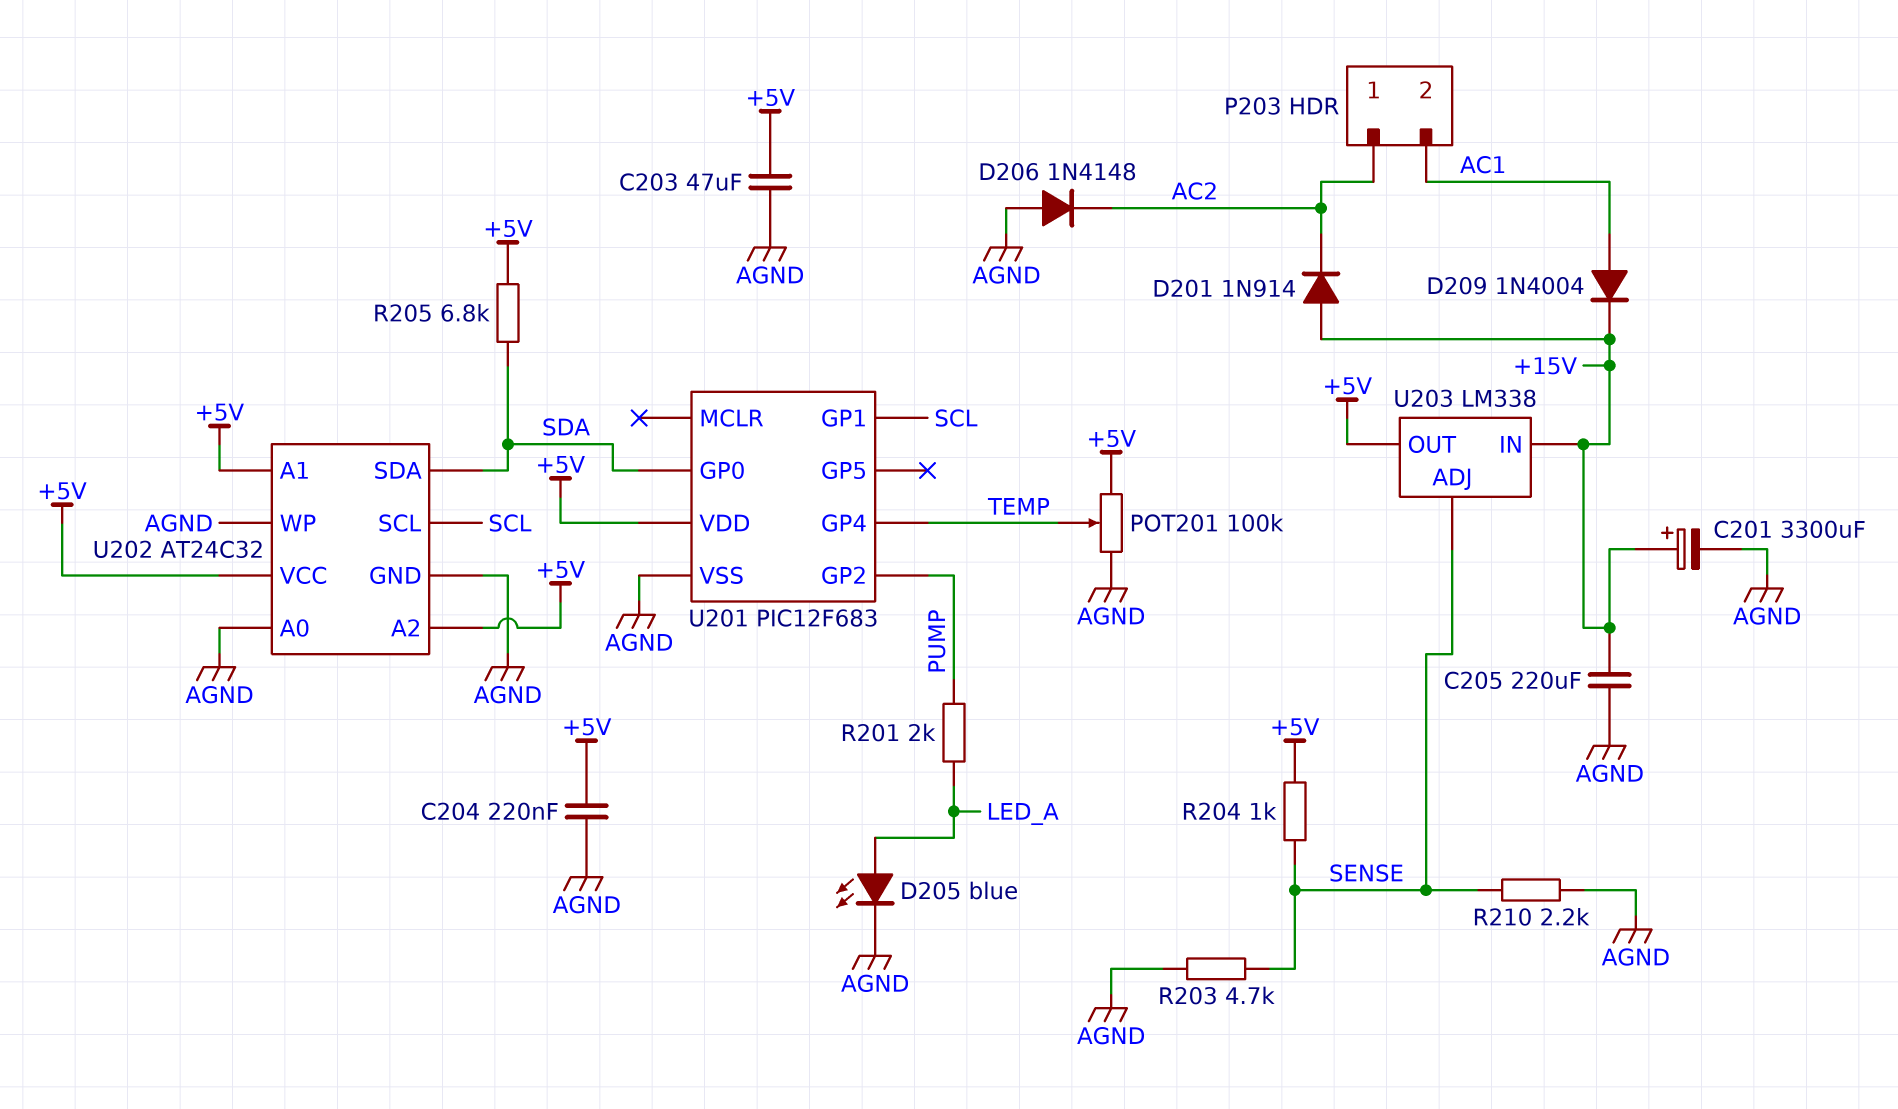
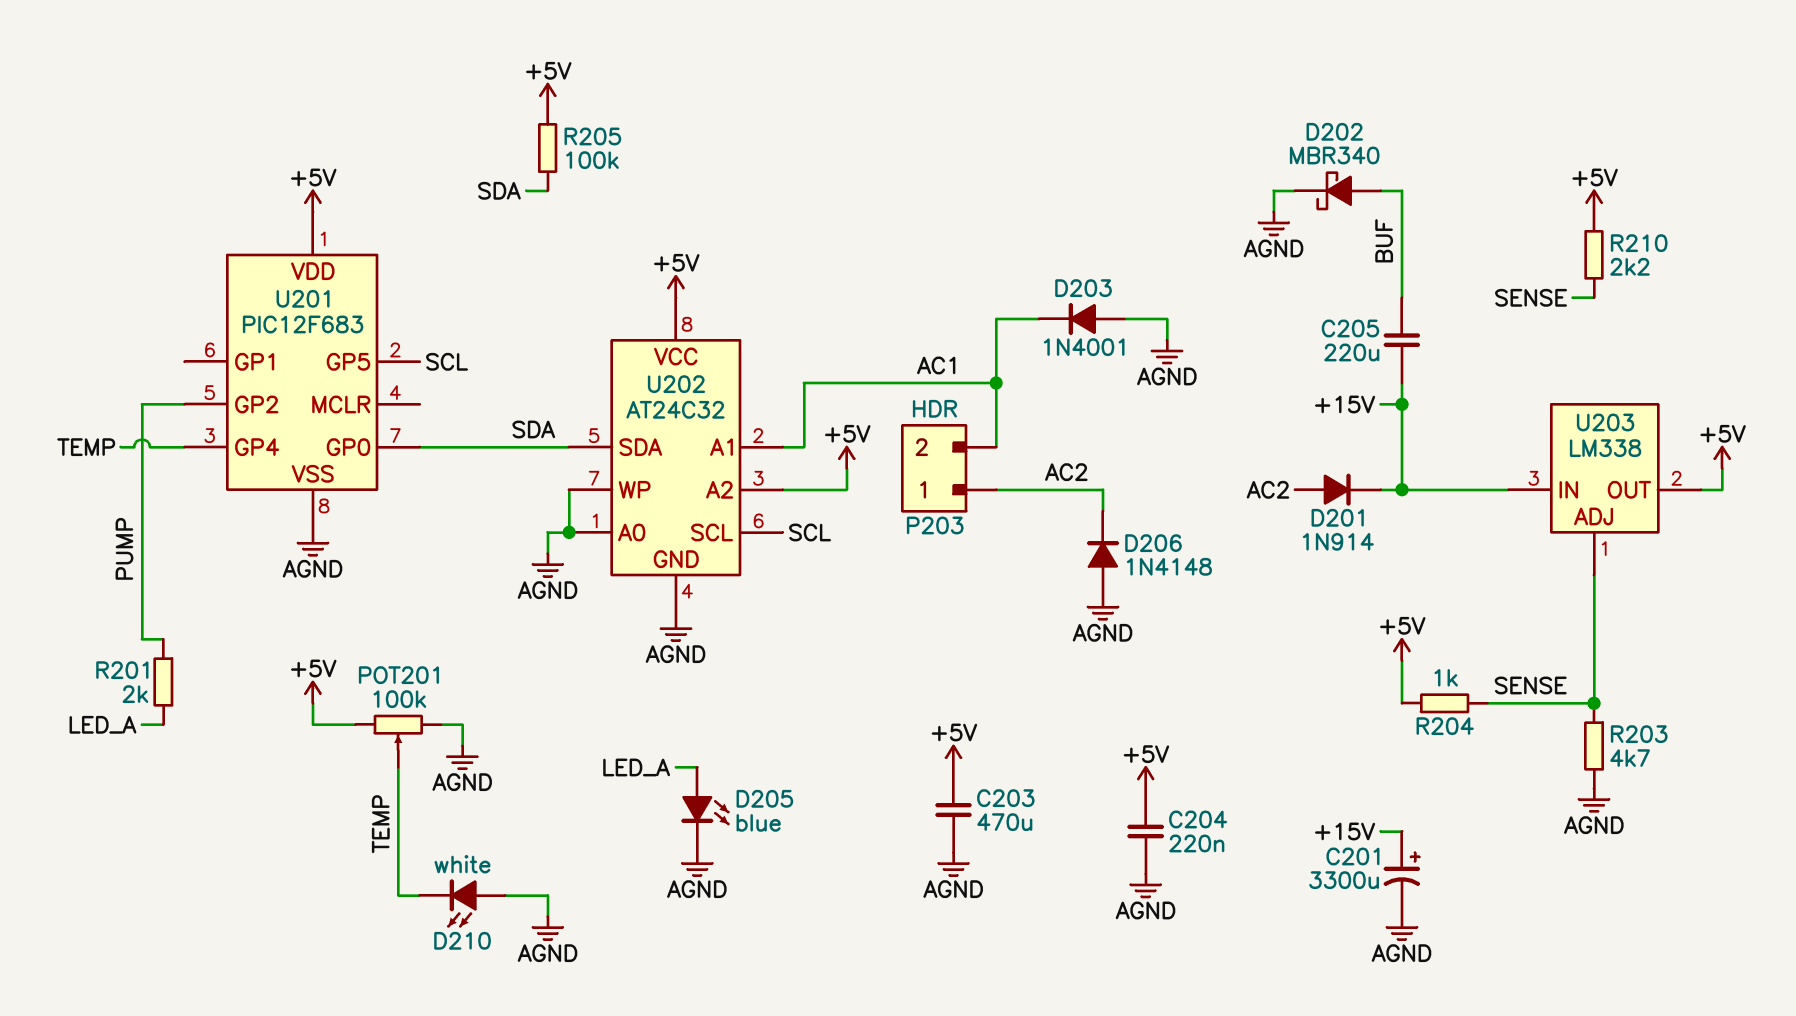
C203: 47uF (+5V, AGND) -> 470uF (+5V, AGND)
C205: 220uF (+15V, AGND) -> 220uF (+15V, BUF)
D201: diode 1N914 (A +15V, K AC2) -> diode 1N914 (A AC2, K +15V)
D202: none -> schottky MBR340 (A BUF, K AGND)
D203: none -> diode 1N4001 (A AGND, K AC1)
D209: diode 1N4004 (A AC1, K +15V) -> none
D210: none -> LED white (A AGND, K TEMP)
R205: 6.8k (+5V, SDA) -> 100k (+5V, SDA)
R210: 2.2k (AGND, SENSE) -> 2.2k (+5V, SENSE)
U201 pin GP1: SCL -> none
U201 pin GP5: none -> SCL
U202 pin A1: +5V -> AC1

